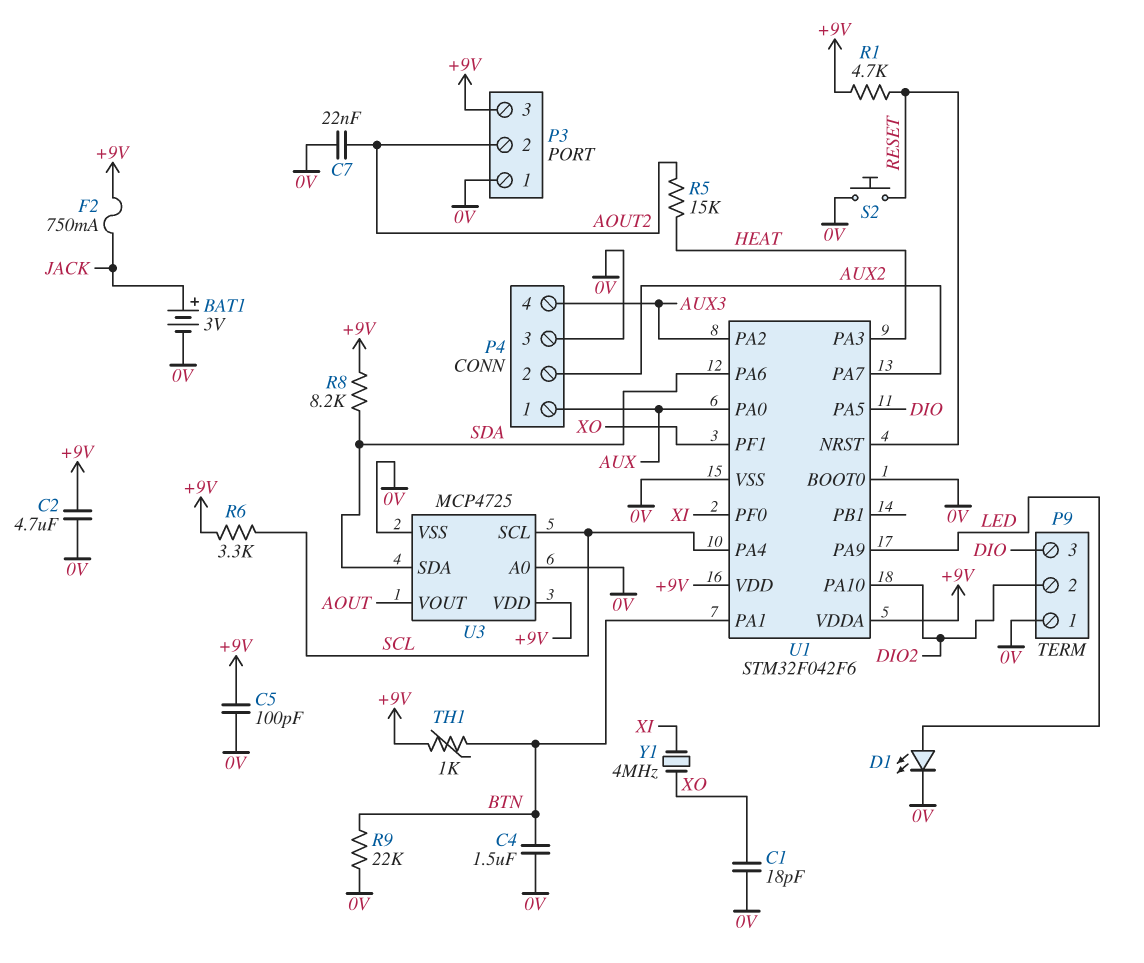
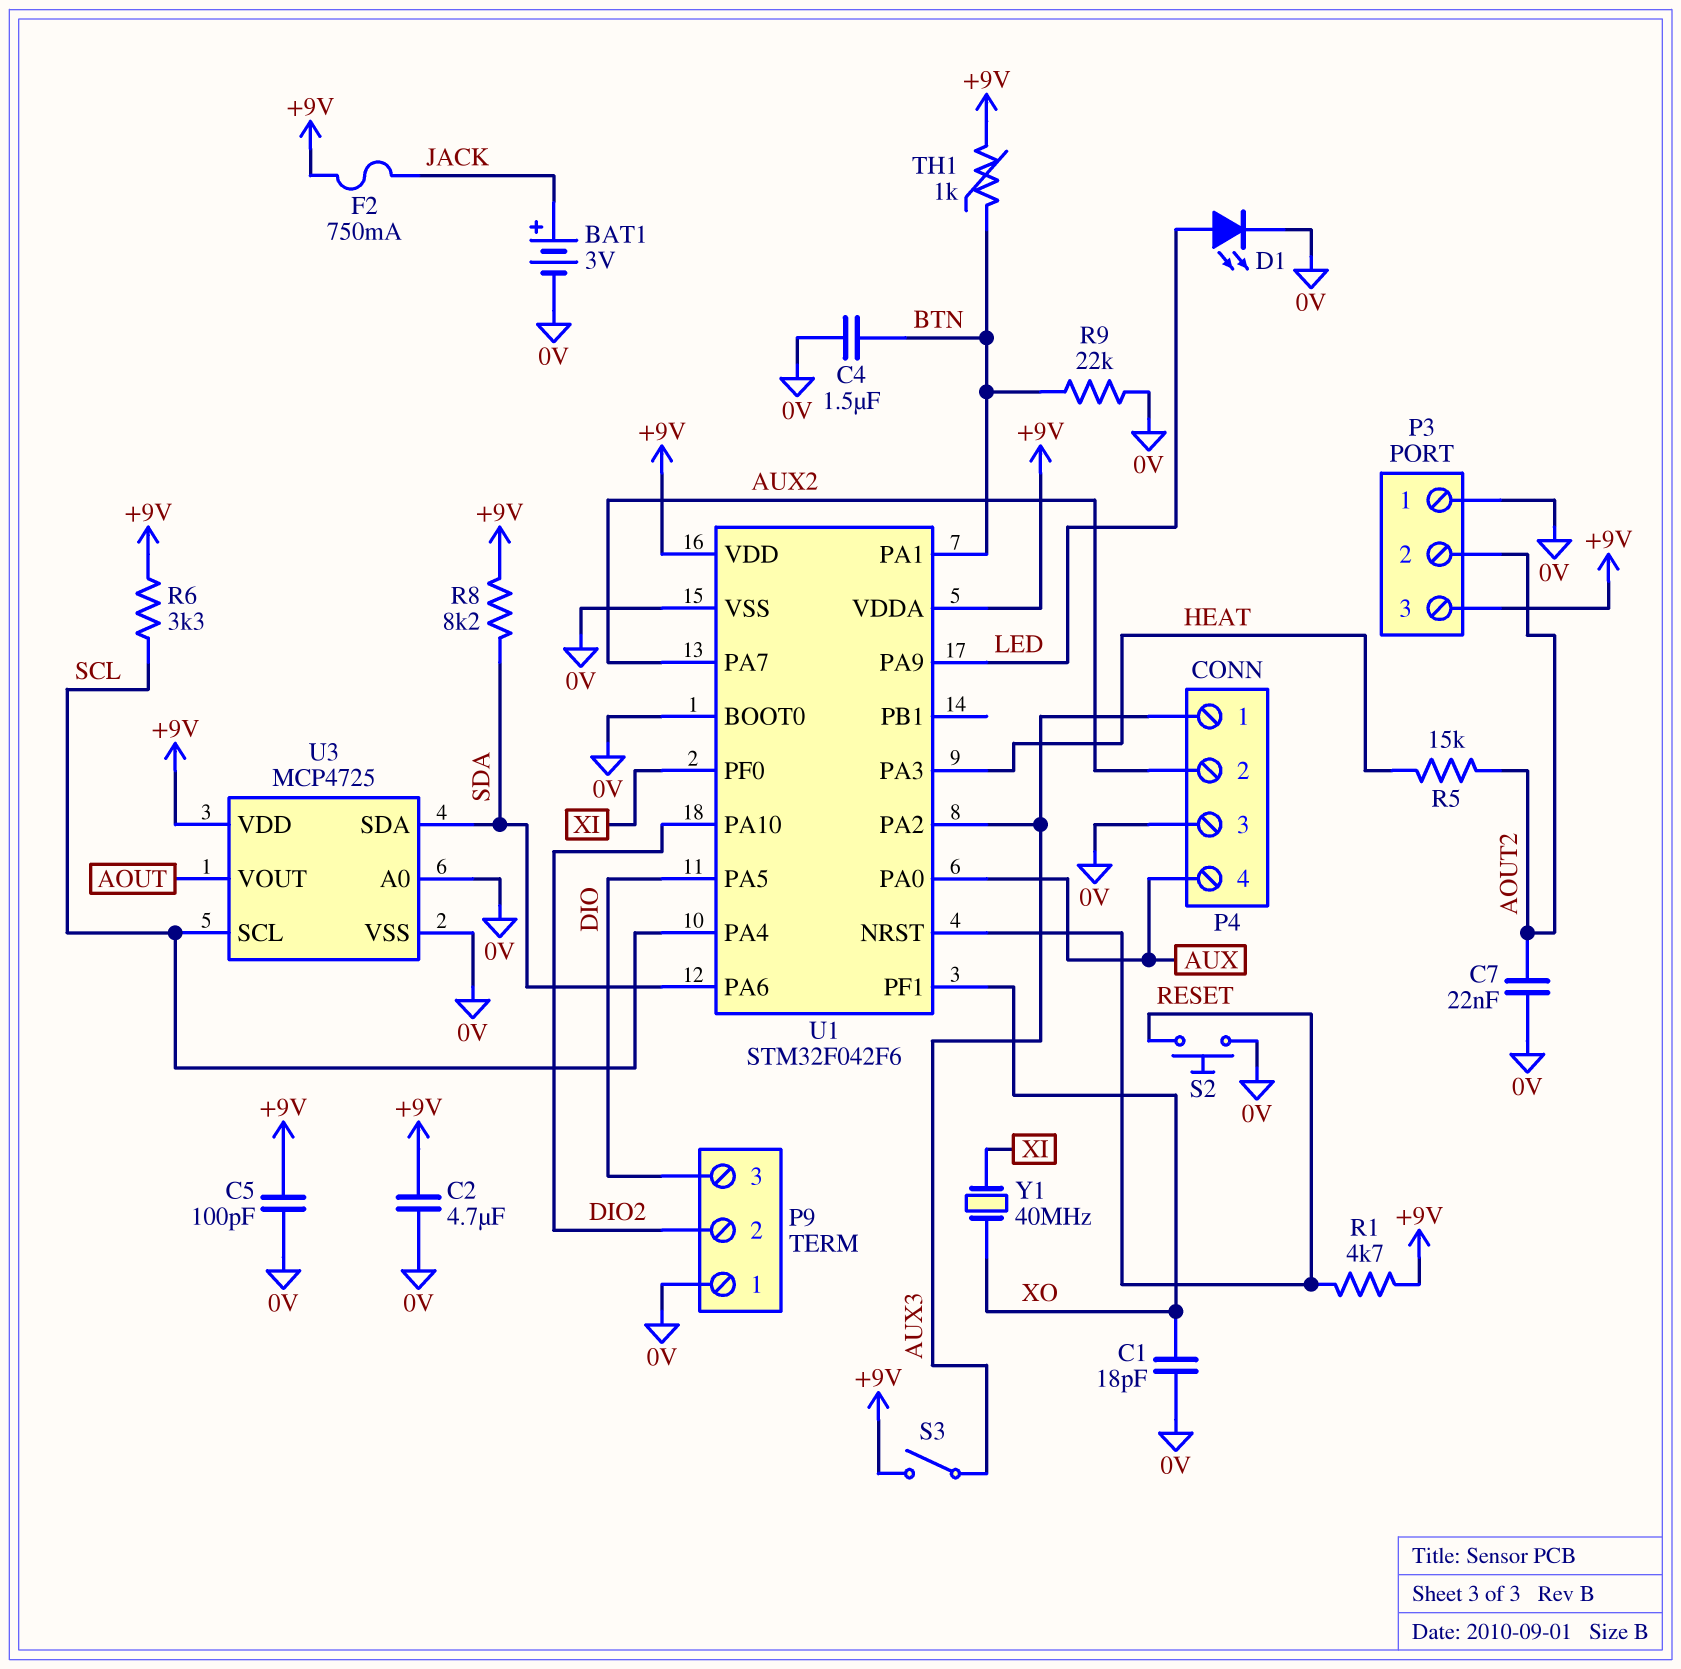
P4 pin 1: AUX -> AUX3
P4 pin 4: AUX3 -> AUX
S3: none -> switch (+9V, AUX3)
Y1: 4MHz (XI, XO) -> 40MHz (XI, XO)

